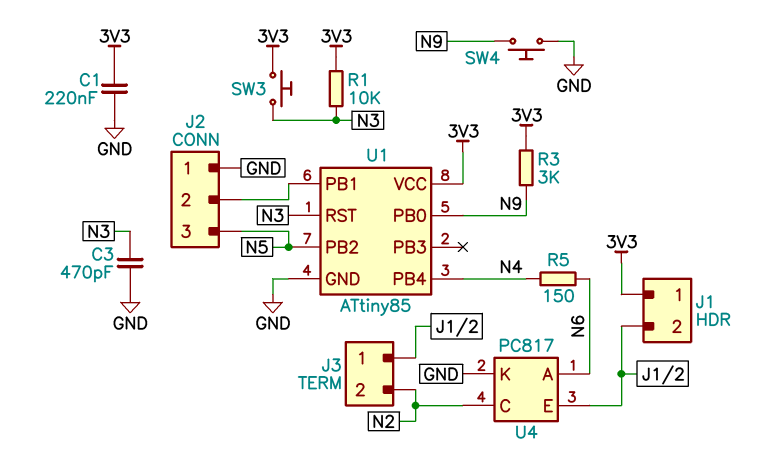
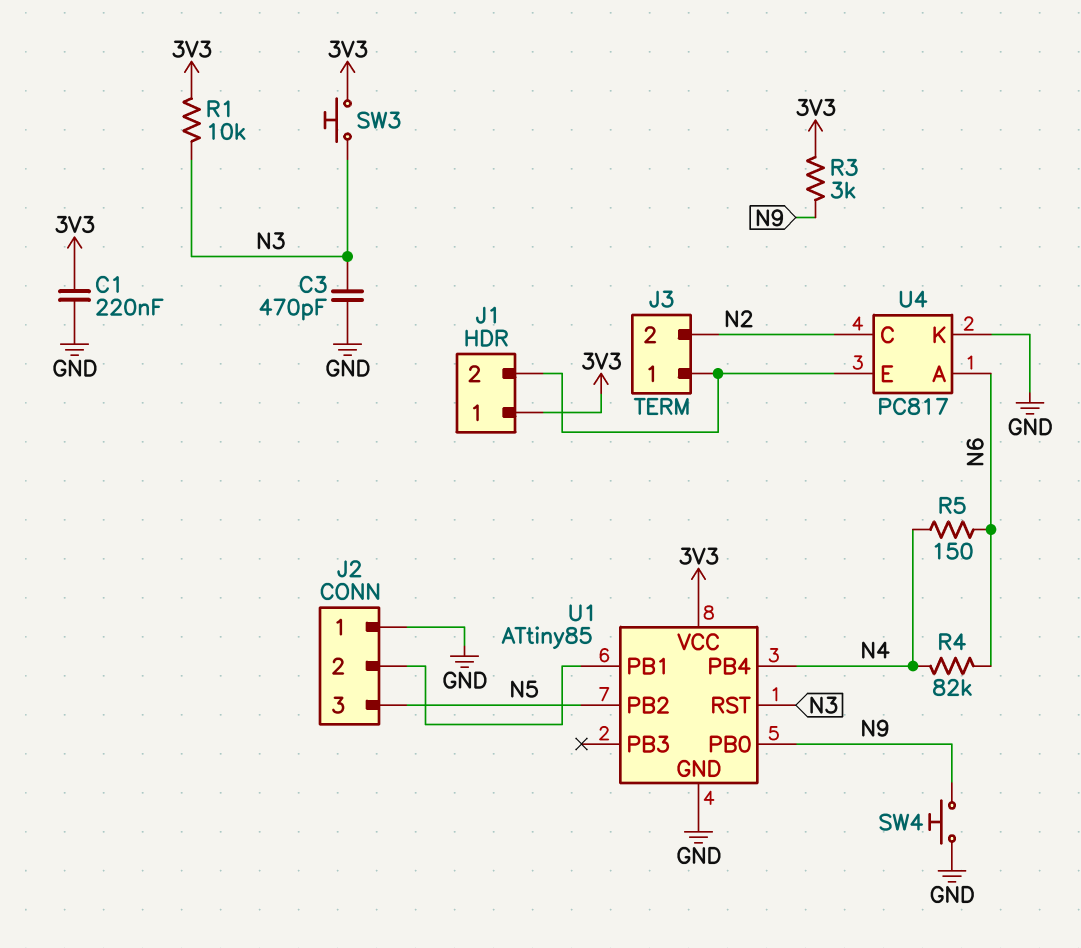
R4: none -> 82k (N4, N6)

